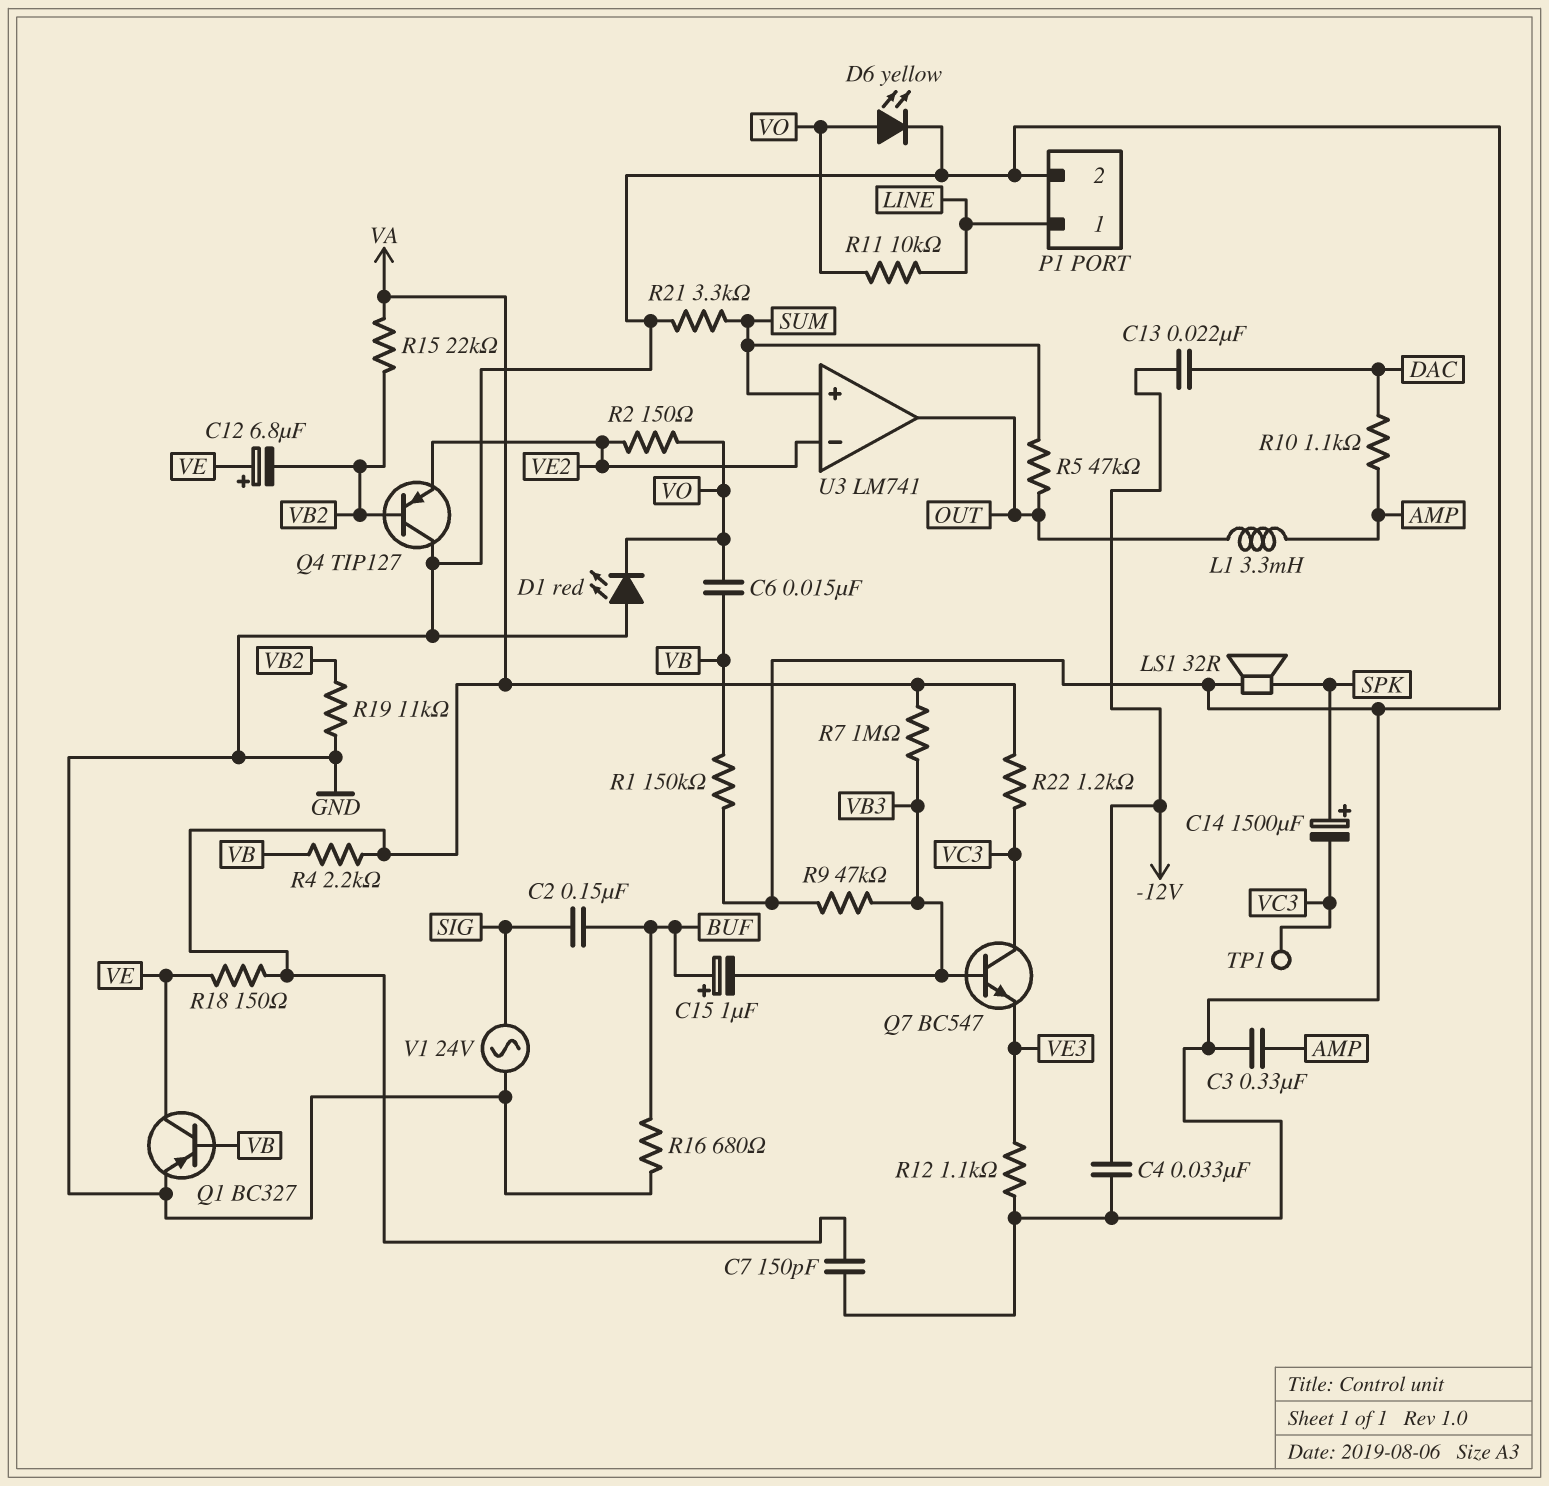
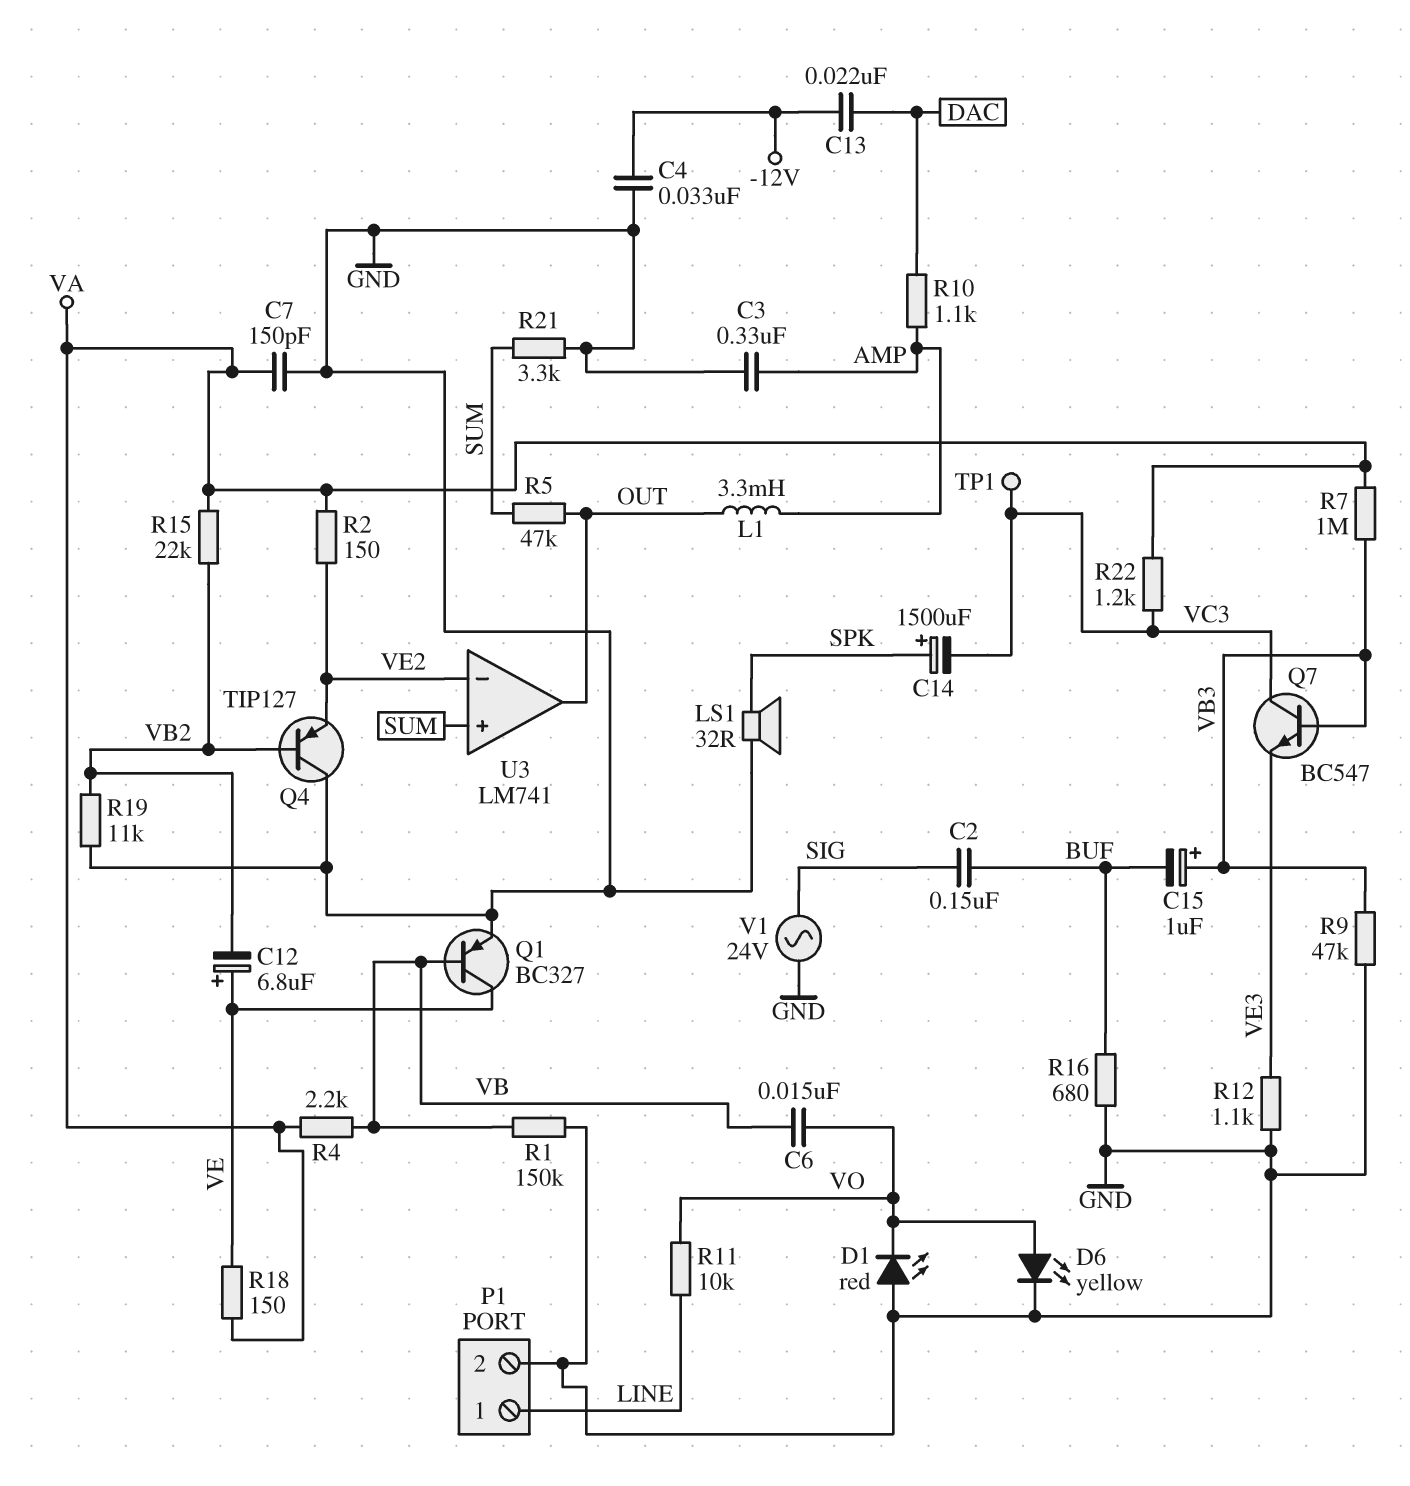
C15: 1uF (plus BUF, minus VB3) -> 1uF (plus VB3, minus BUF)
R2: 150 (VE2, VO) -> 150 (VA, VE2)

